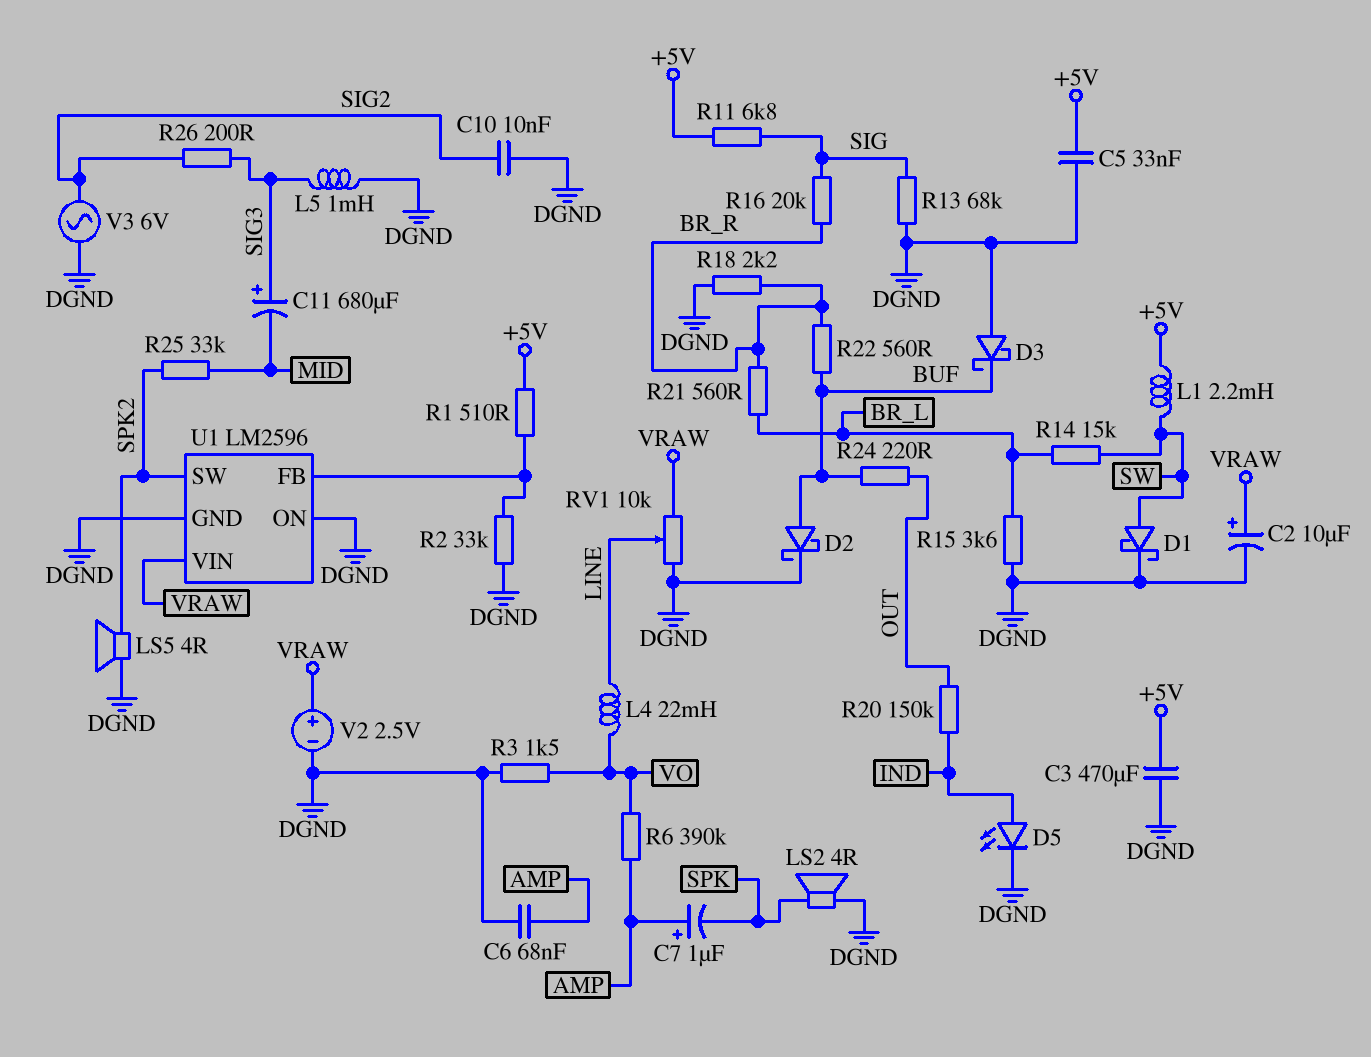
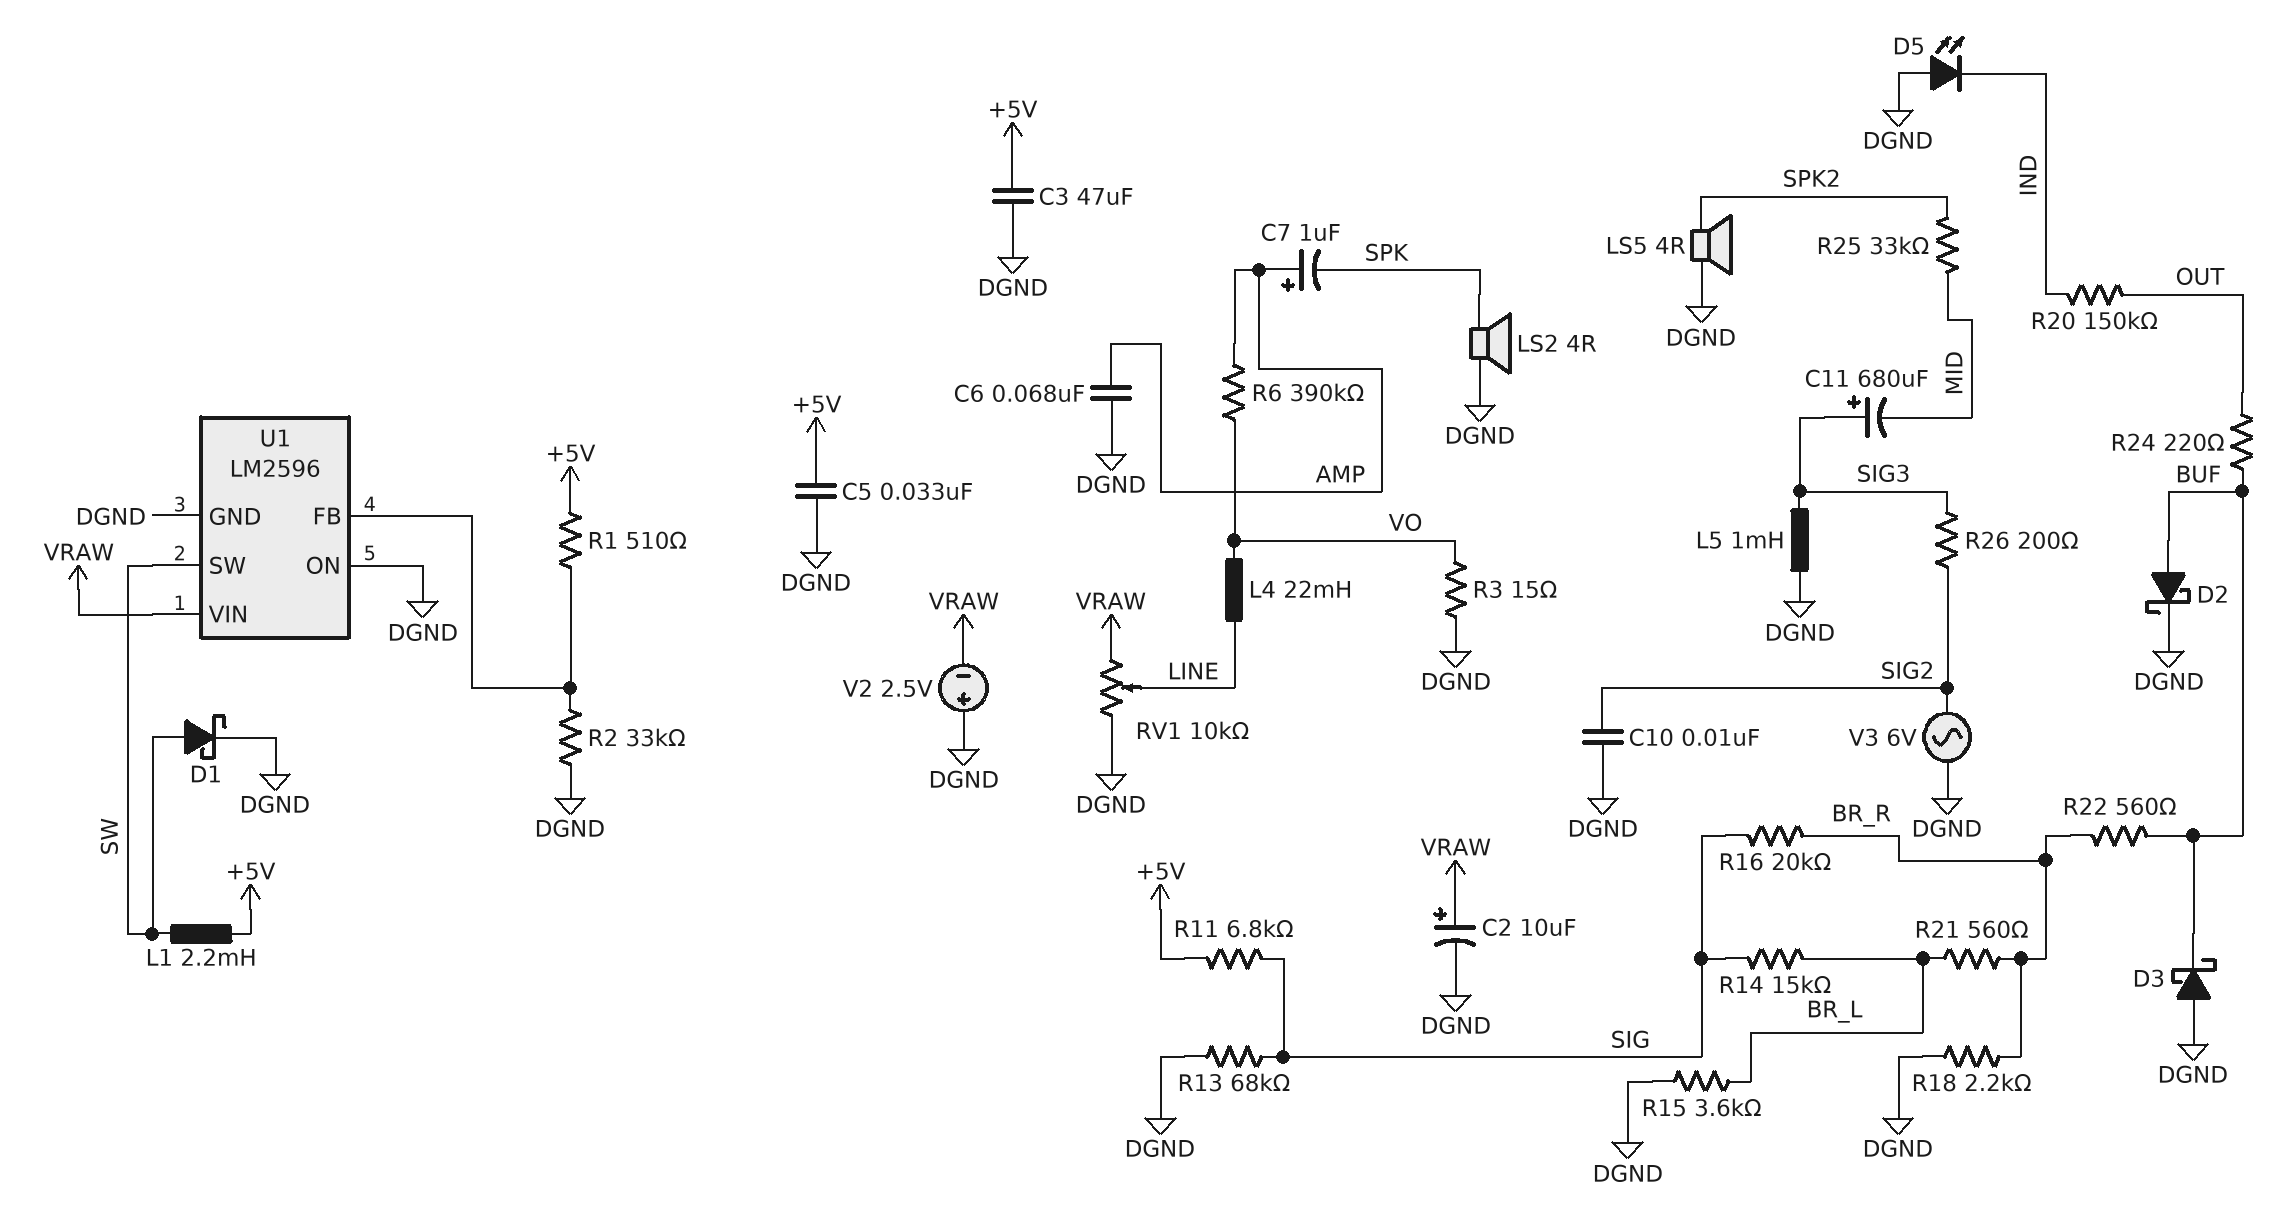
C3: 470uF (+5V, DGND) -> 47uF (+5V, DGND)
D5: LED (A IND, K DGND) -> LED (A DGND, K IND)
R3: 1.5k (DGND, VO) -> 15 (DGND, VO)
R14: 15k (BR_L, SW) -> 15k (BR_L, SIG)
U1 pin SW: SPK2 -> SW
V2: 2.5V (plus VRAW, minus DGND) -> 2.5V (plus DGND, minus VRAW)

